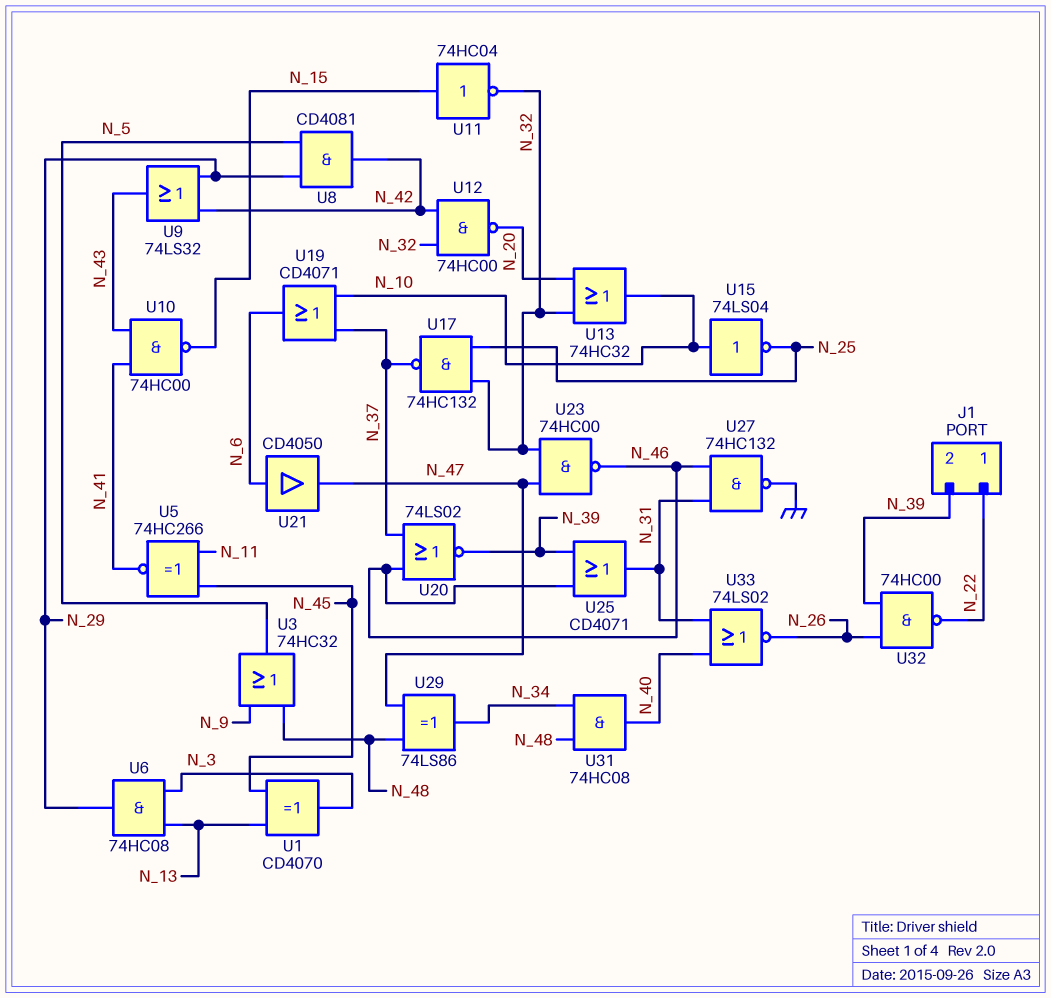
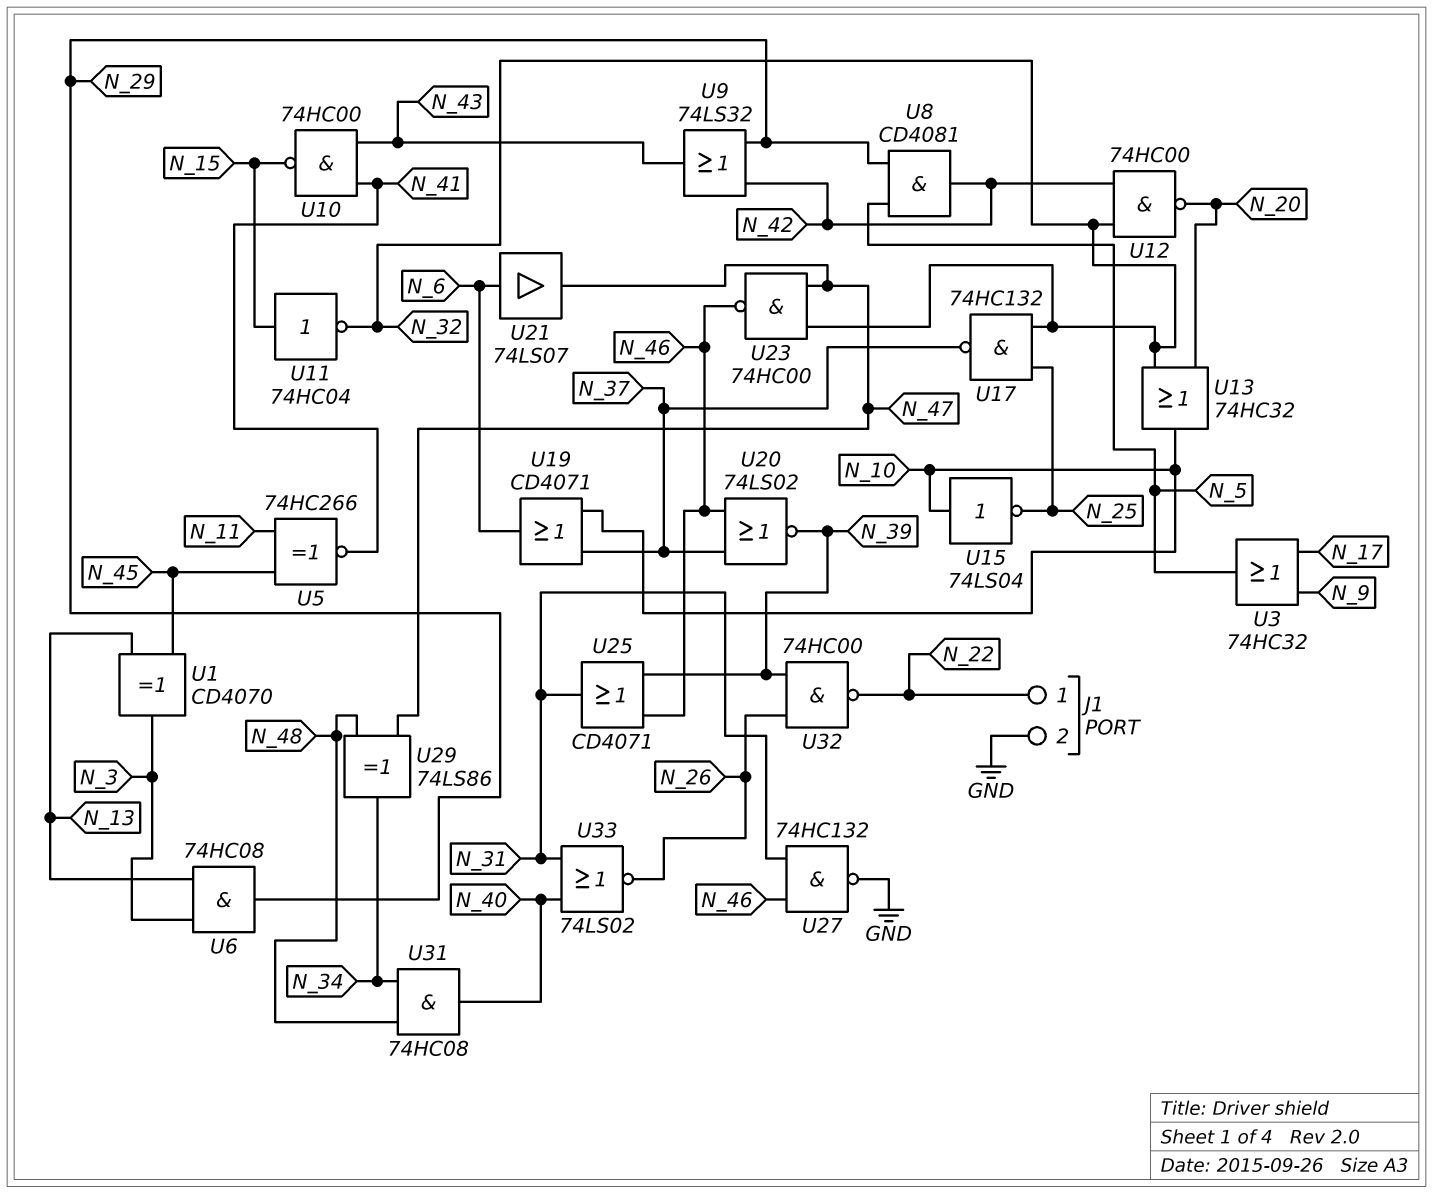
J1 pin 2: N_39 -> GND
U3: OR 74HC32 (in N_9, in N_48, out N_5) -> OR 74HC32 (in N_9, in N_17, out N_5)
U21: buffer CD4050 (in N_6, out N_47) -> buffer 74LS07 (in N_6, out N_47)

